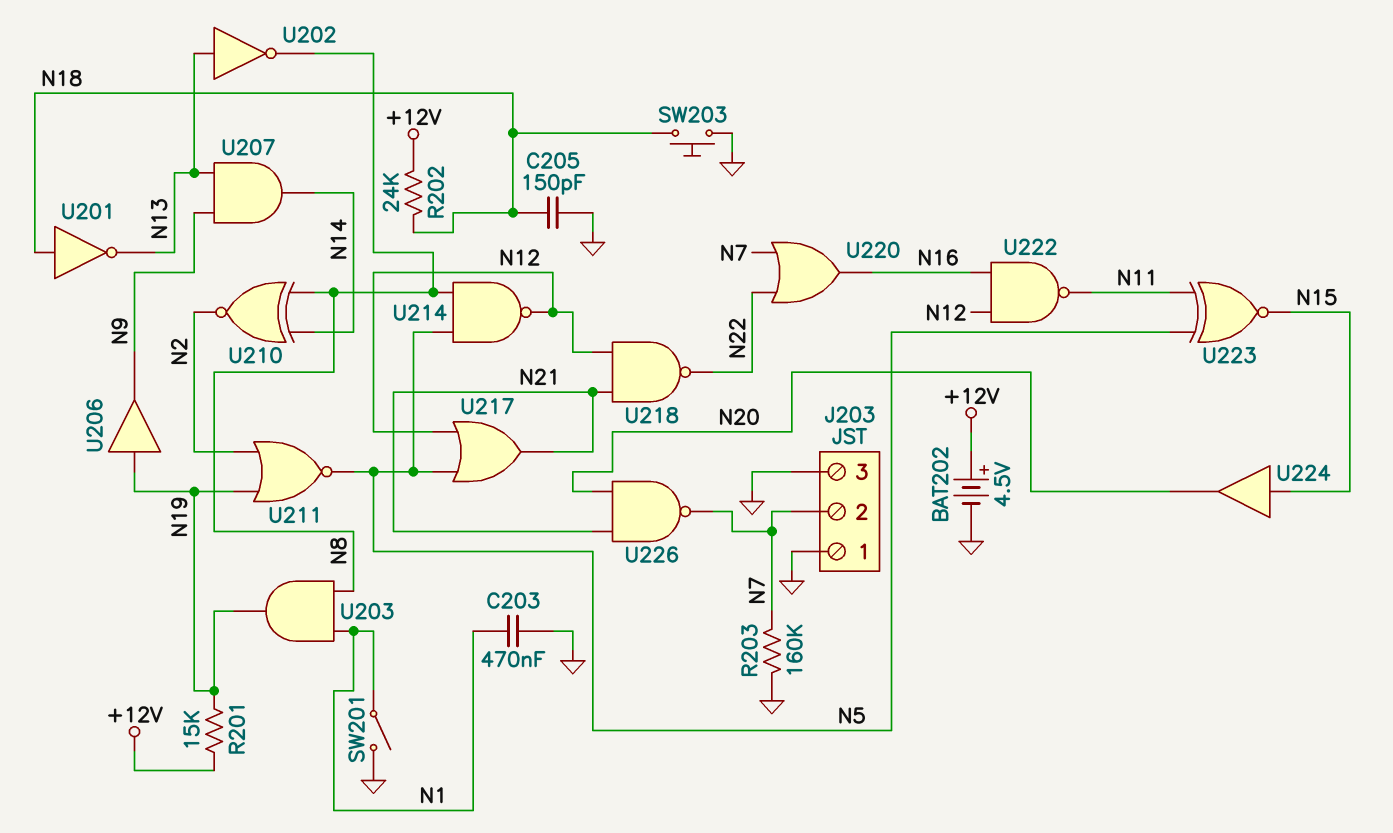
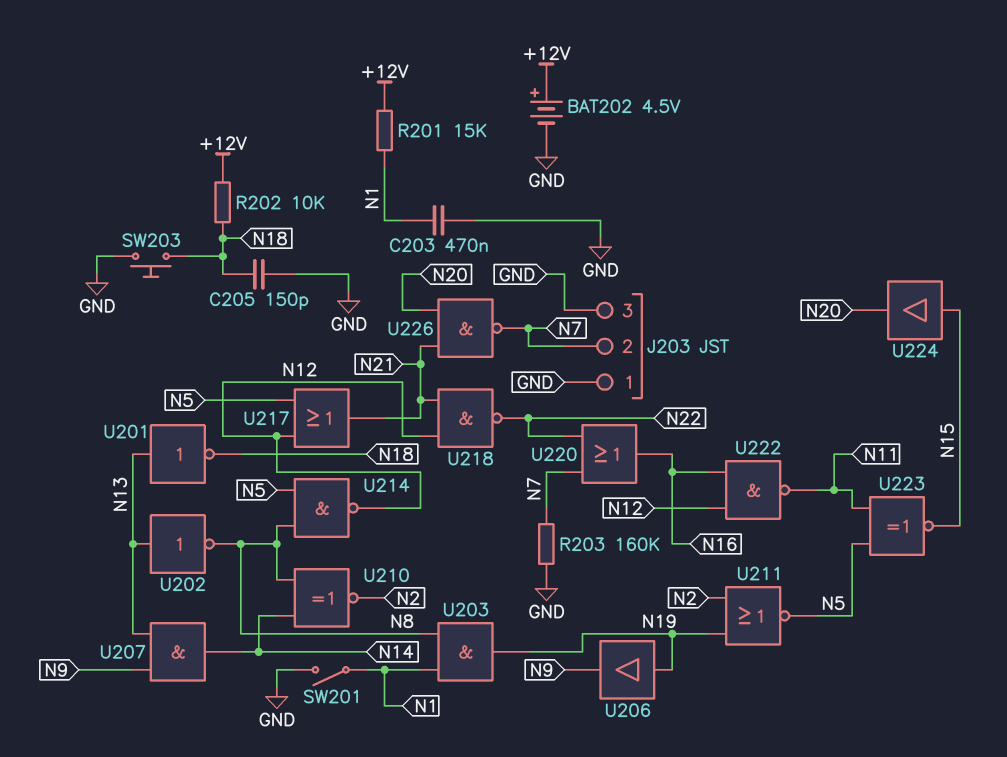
R201: 15k (+12V, N19) -> 15k (+12V, N1)
R202: 24k (+12V, N18) -> 10k (+12V, N18)
U201: NOT (in N18, out N13) -> NOT (in N13, out N18)

